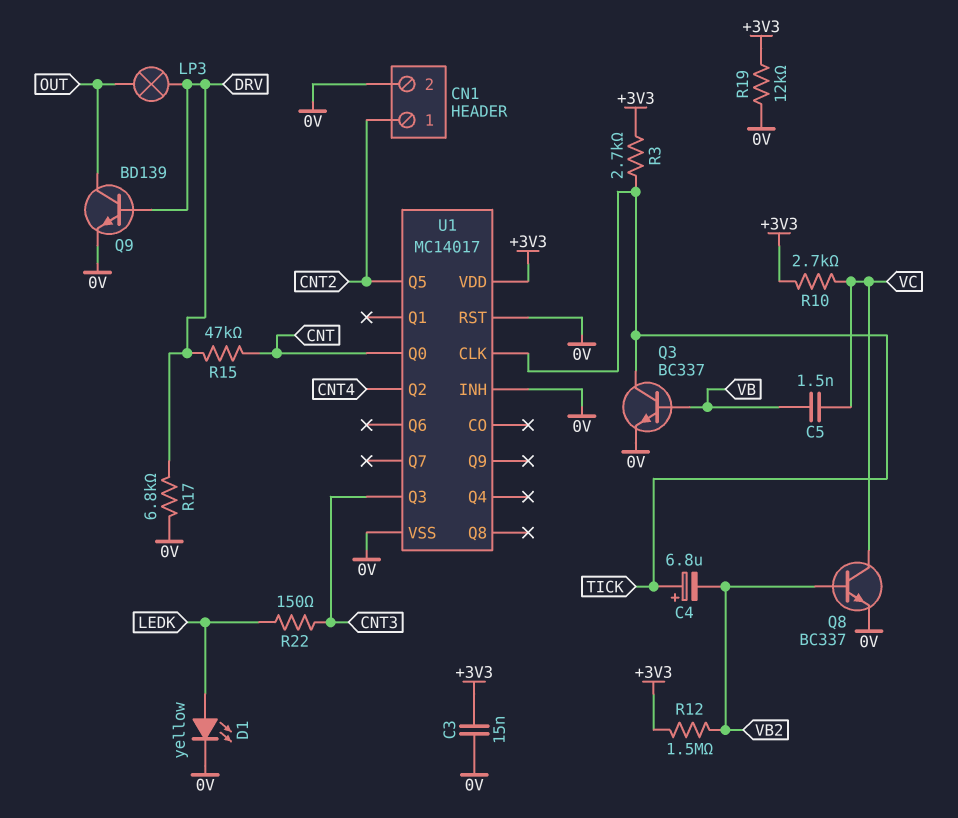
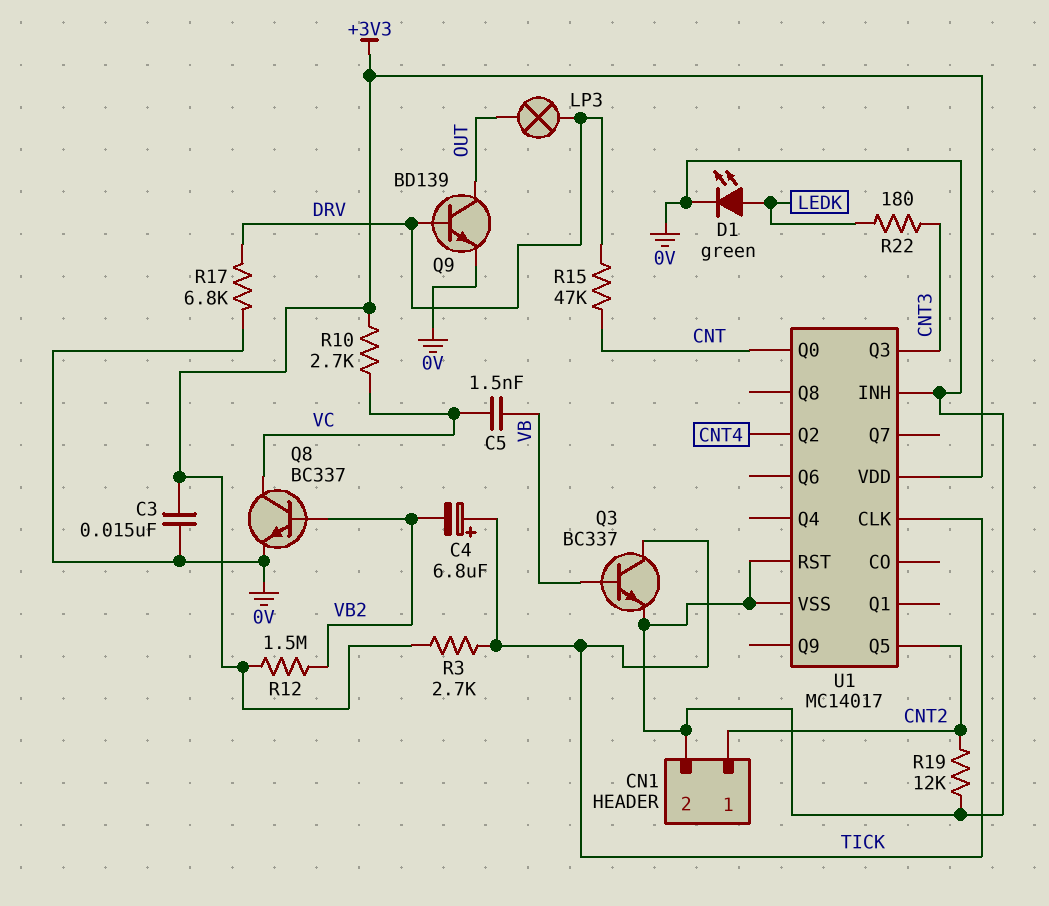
D1: LED yellow (A LEDK, K 0V) -> LED green (A LEDK, K 0V)
R19: 12k (+3V3, 0V) -> 12k (0V, CNT2)
R22: 150 (CNT3, LEDK) -> 180 (CNT3, LEDK)

